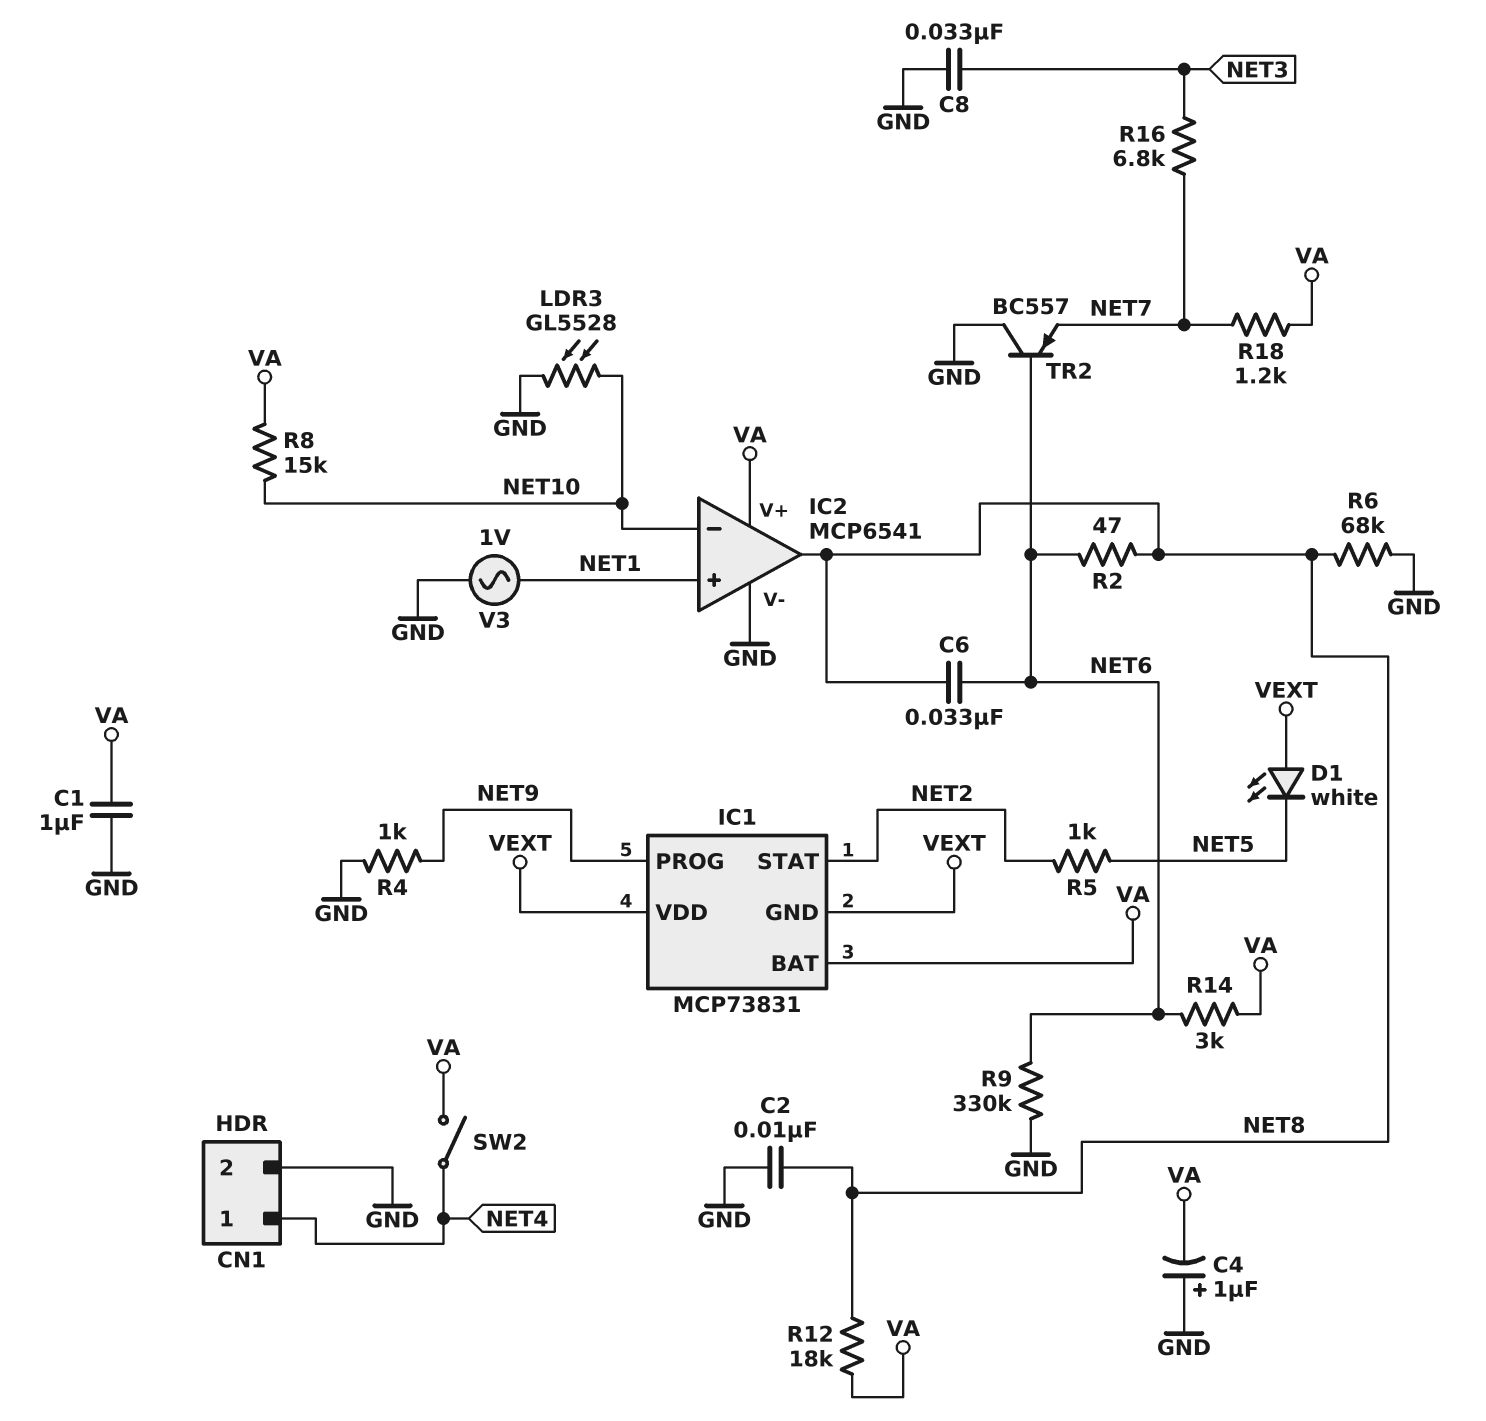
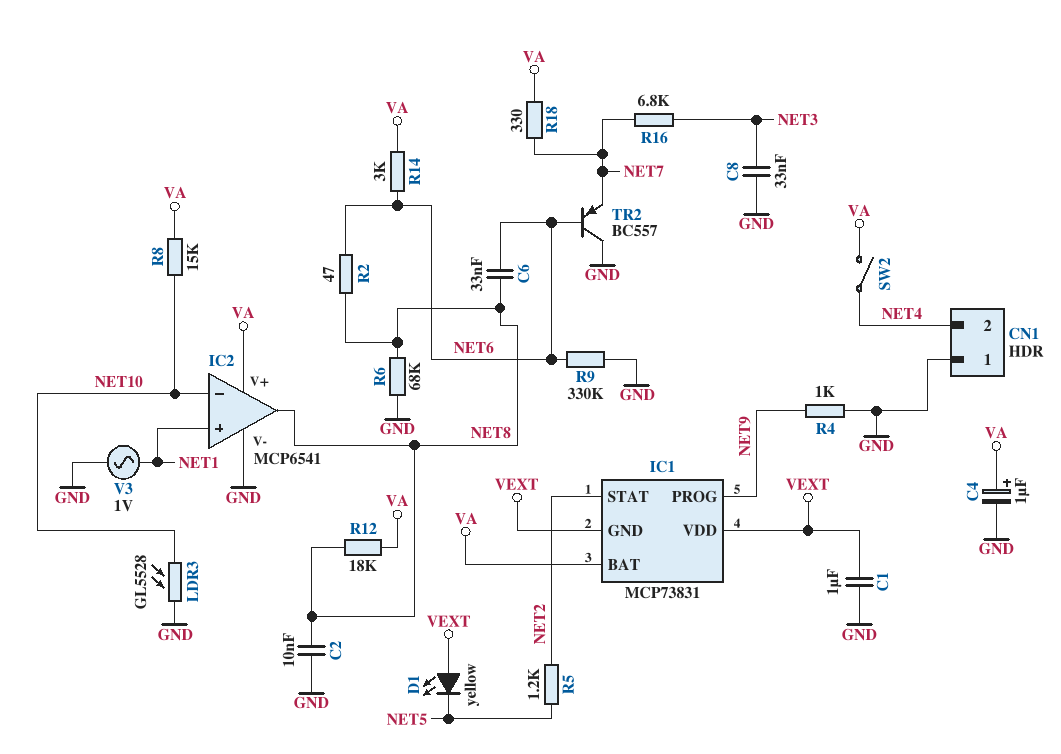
C1: 1uF (GND, VA) -> 1uF (GND, VEXT)
C4: 1uF (plus GND, minus VA) -> 1uF (plus VA, minus GND)
CN1 pin 1: NET4 -> GND
CN1 pin 2: GND -> NET4
D1: LED white (A VEXT, K NET5) -> LED yellow (A VEXT, K NET5)
R5: 1k (NET2, NET5) -> 1.2k (NET2, NET5)
R18: 1.2k (NET7, VA) -> 330 (NET7, VA)

